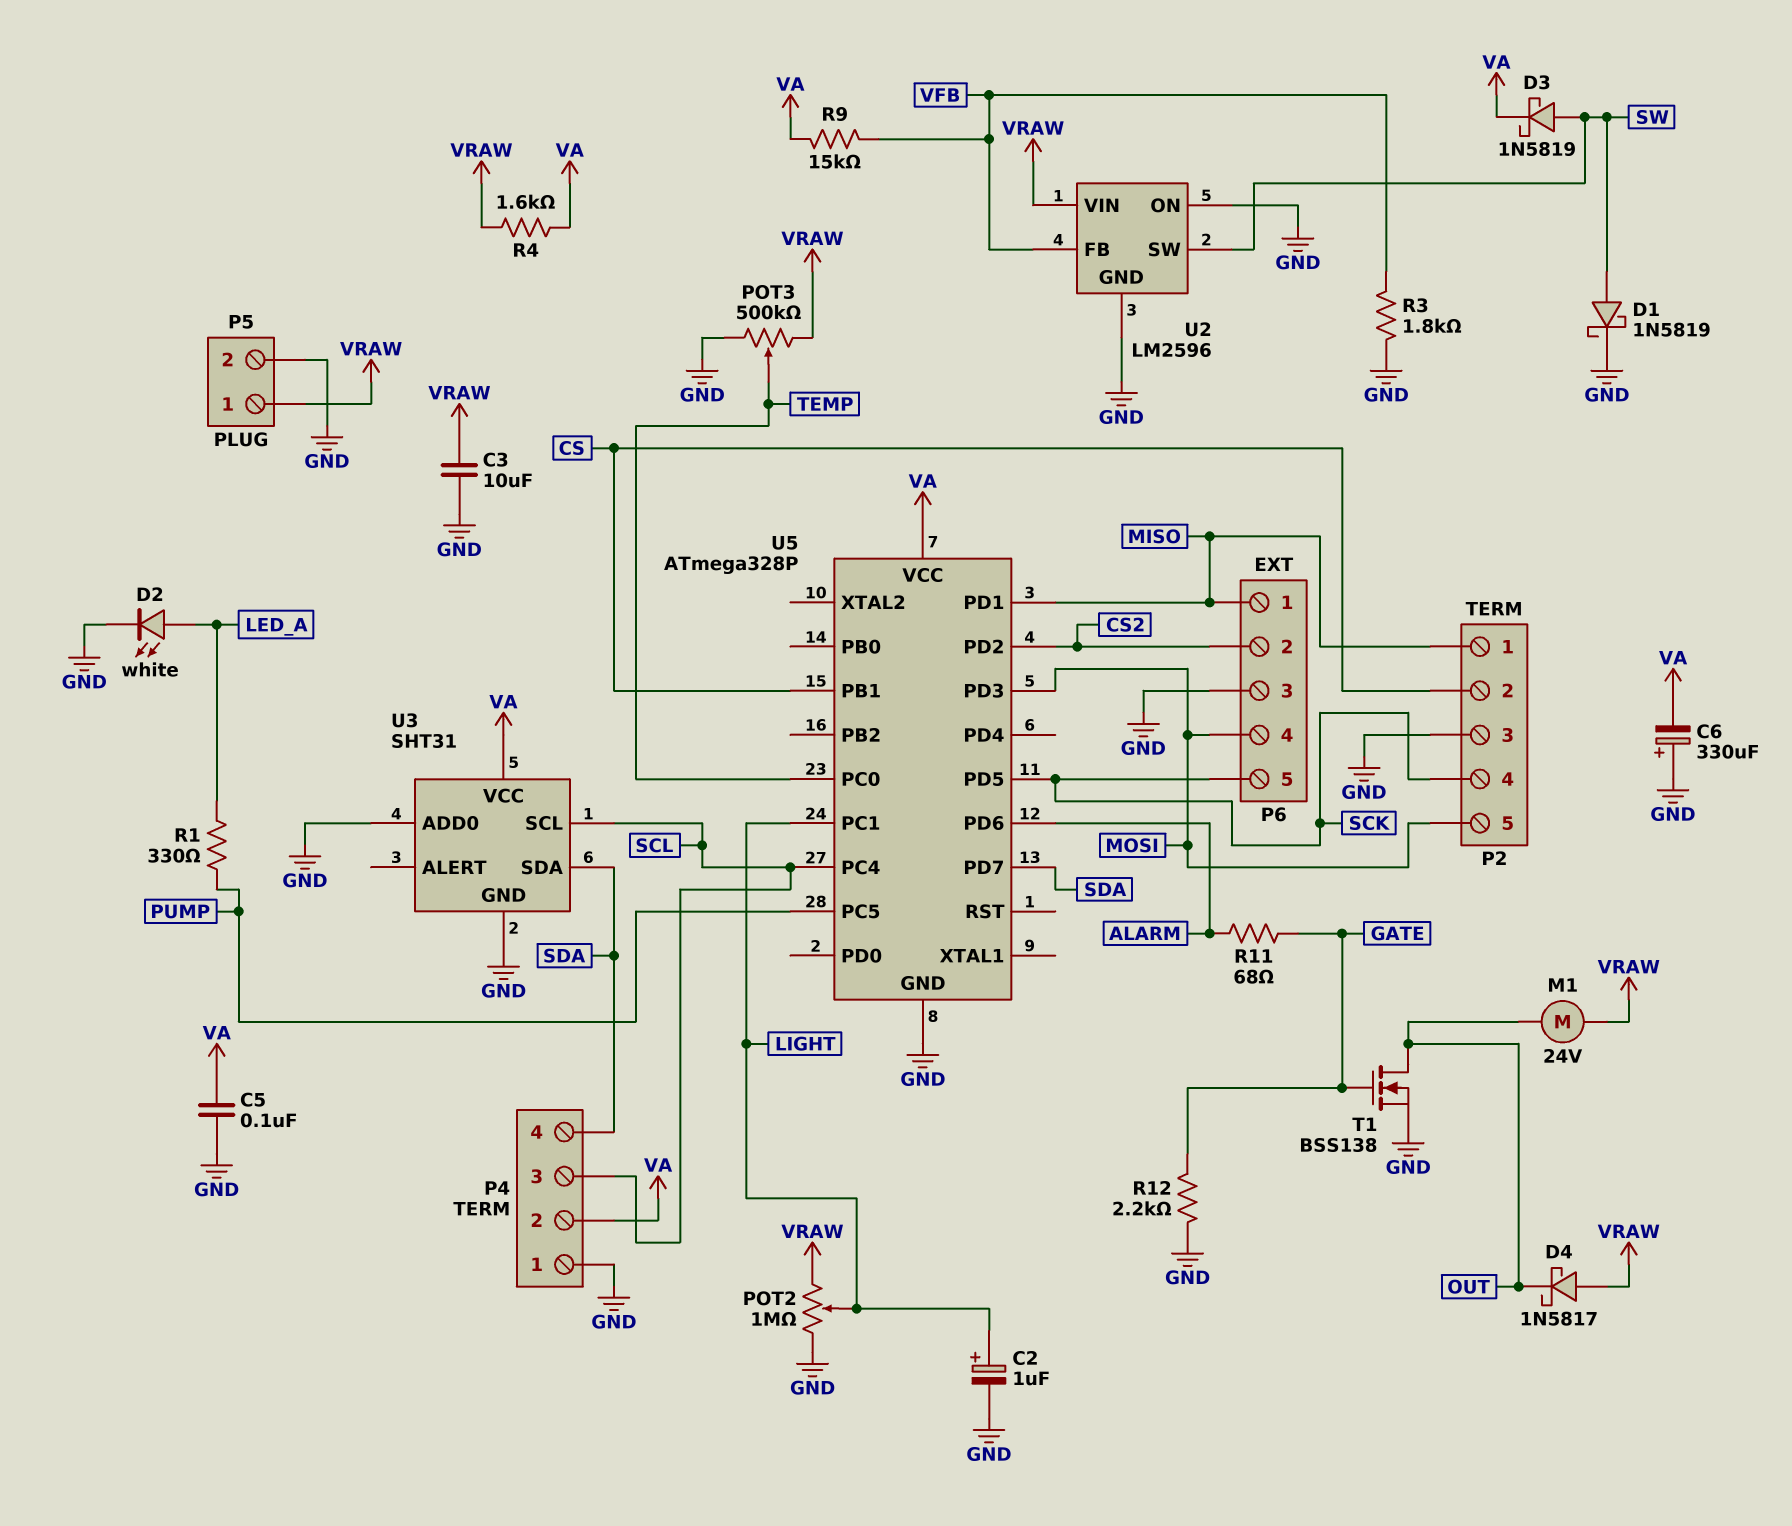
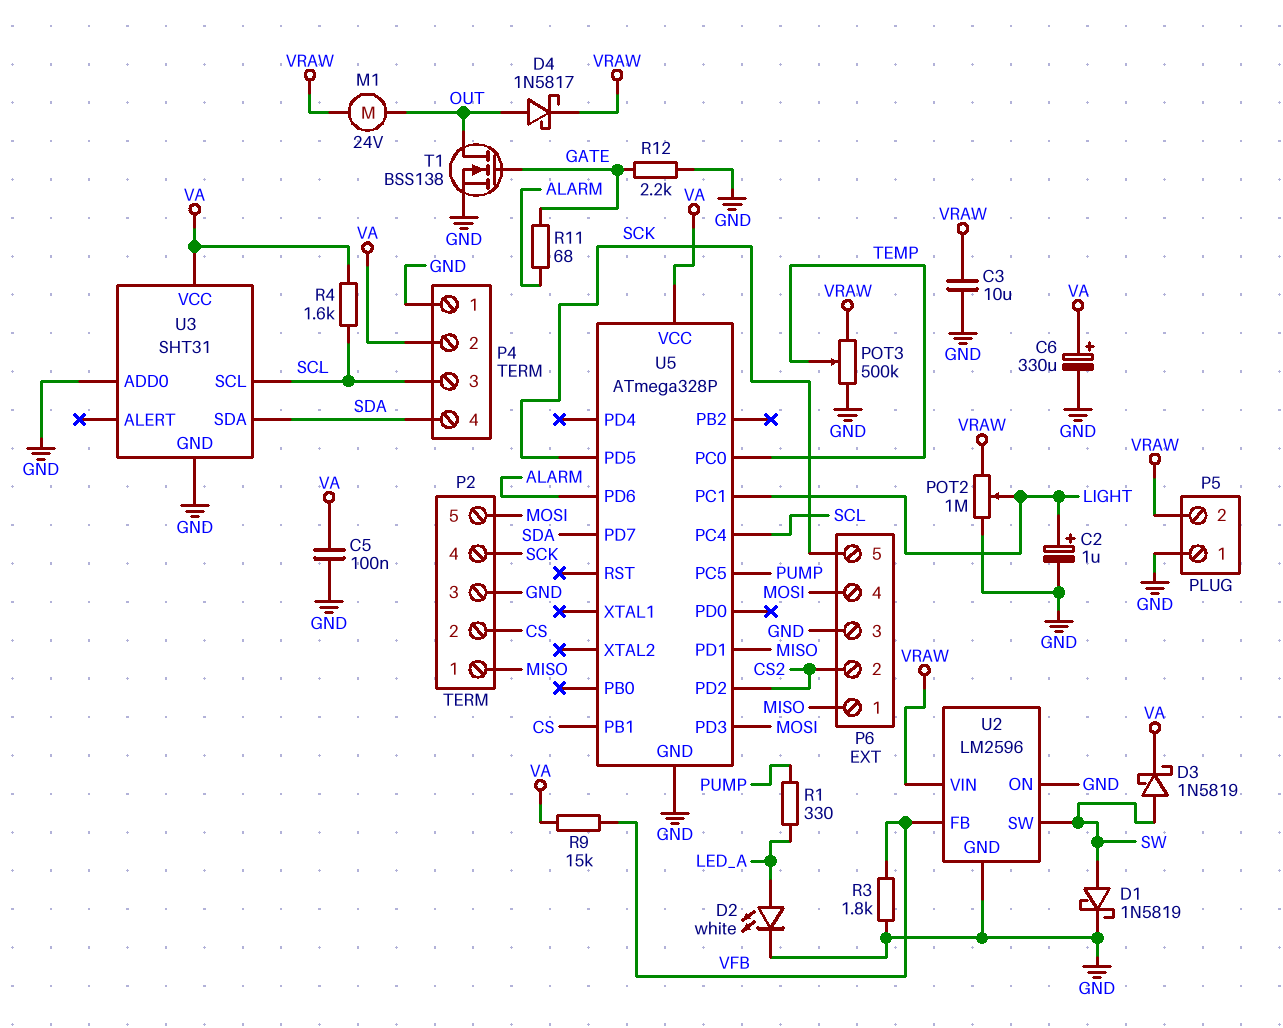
C6: 330uF (plus GND, minus VA) -> 330uF (plus VA, minus GND)
D4: schottky 1N5817 (A VRAW, K OUT) -> schottky 1N5817 (A OUT, K VRAW)
P5 pin 1: VRAW -> GND
P5 pin 2: GND -> VRAW
R4: 1.6k (VA, VRAW) -> 1.6k (SCL, VA)

